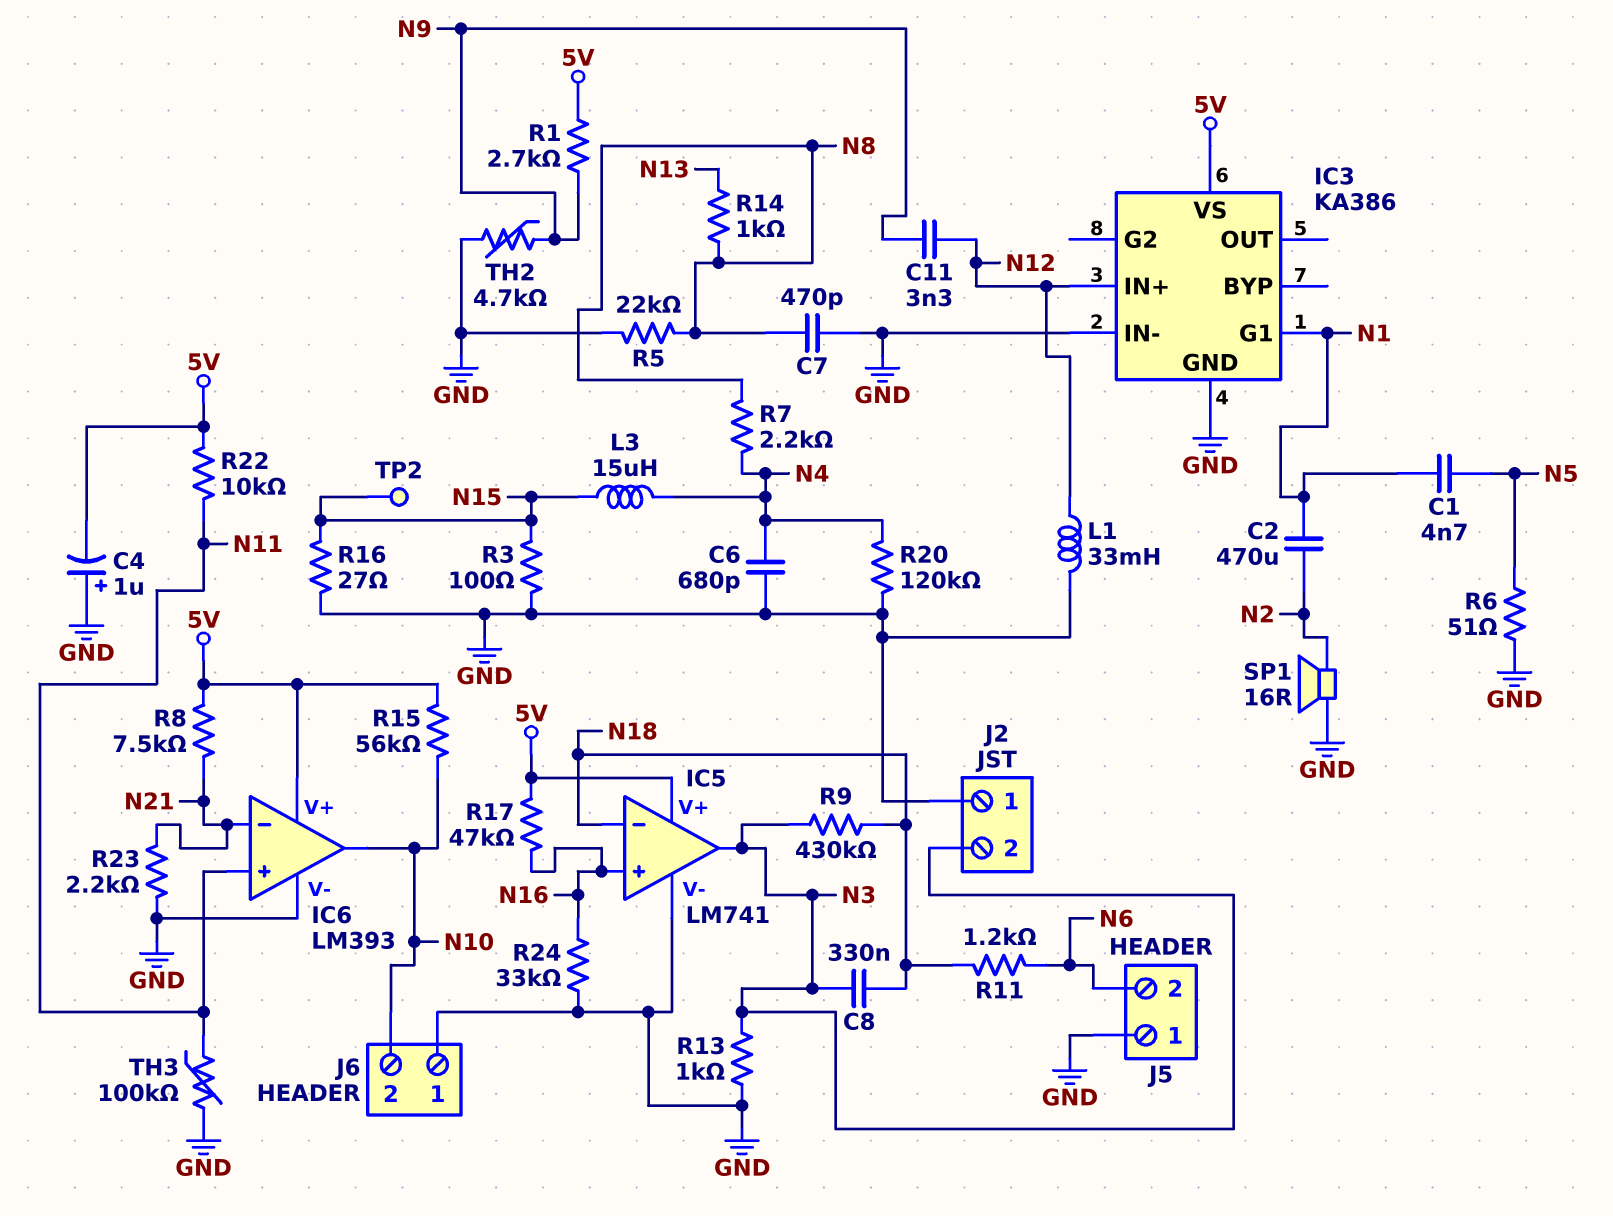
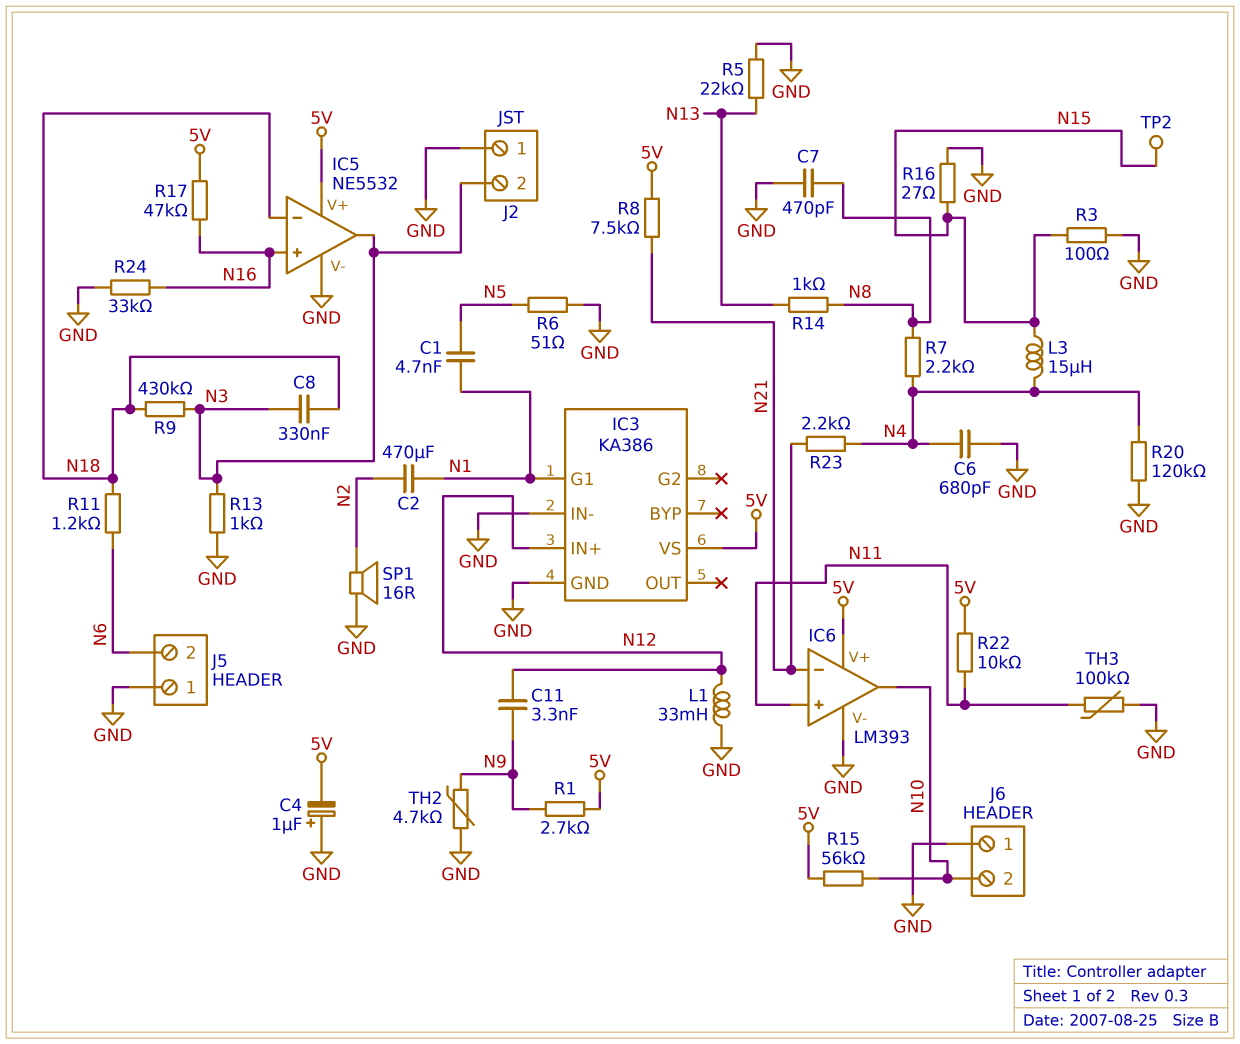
IC5: LM741 -> NE5532
R5: 22k (GND, N8) -> 22k (GND, N13)
R23: 2.2k (GND, N21) -> 2.2k (N4, N21)

